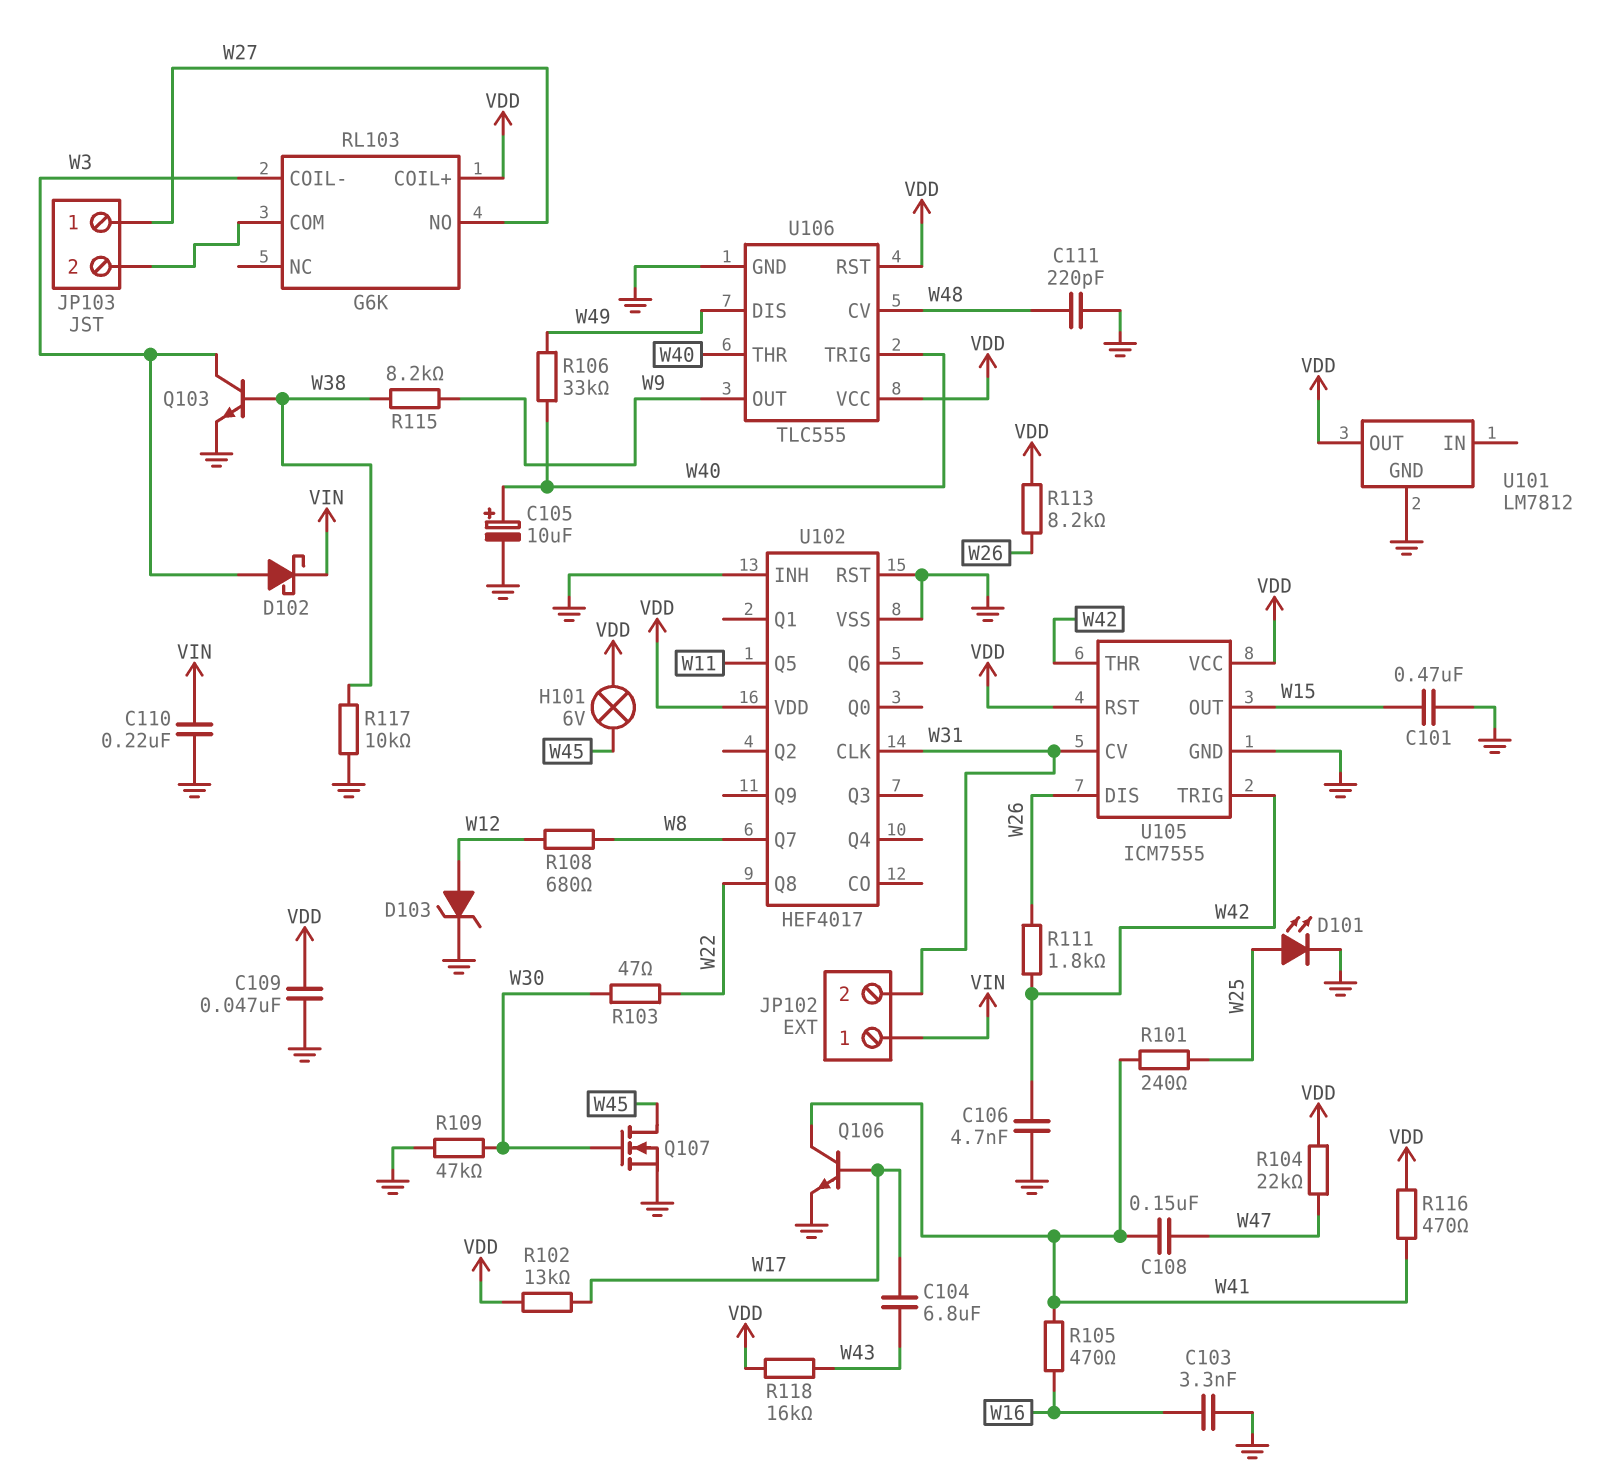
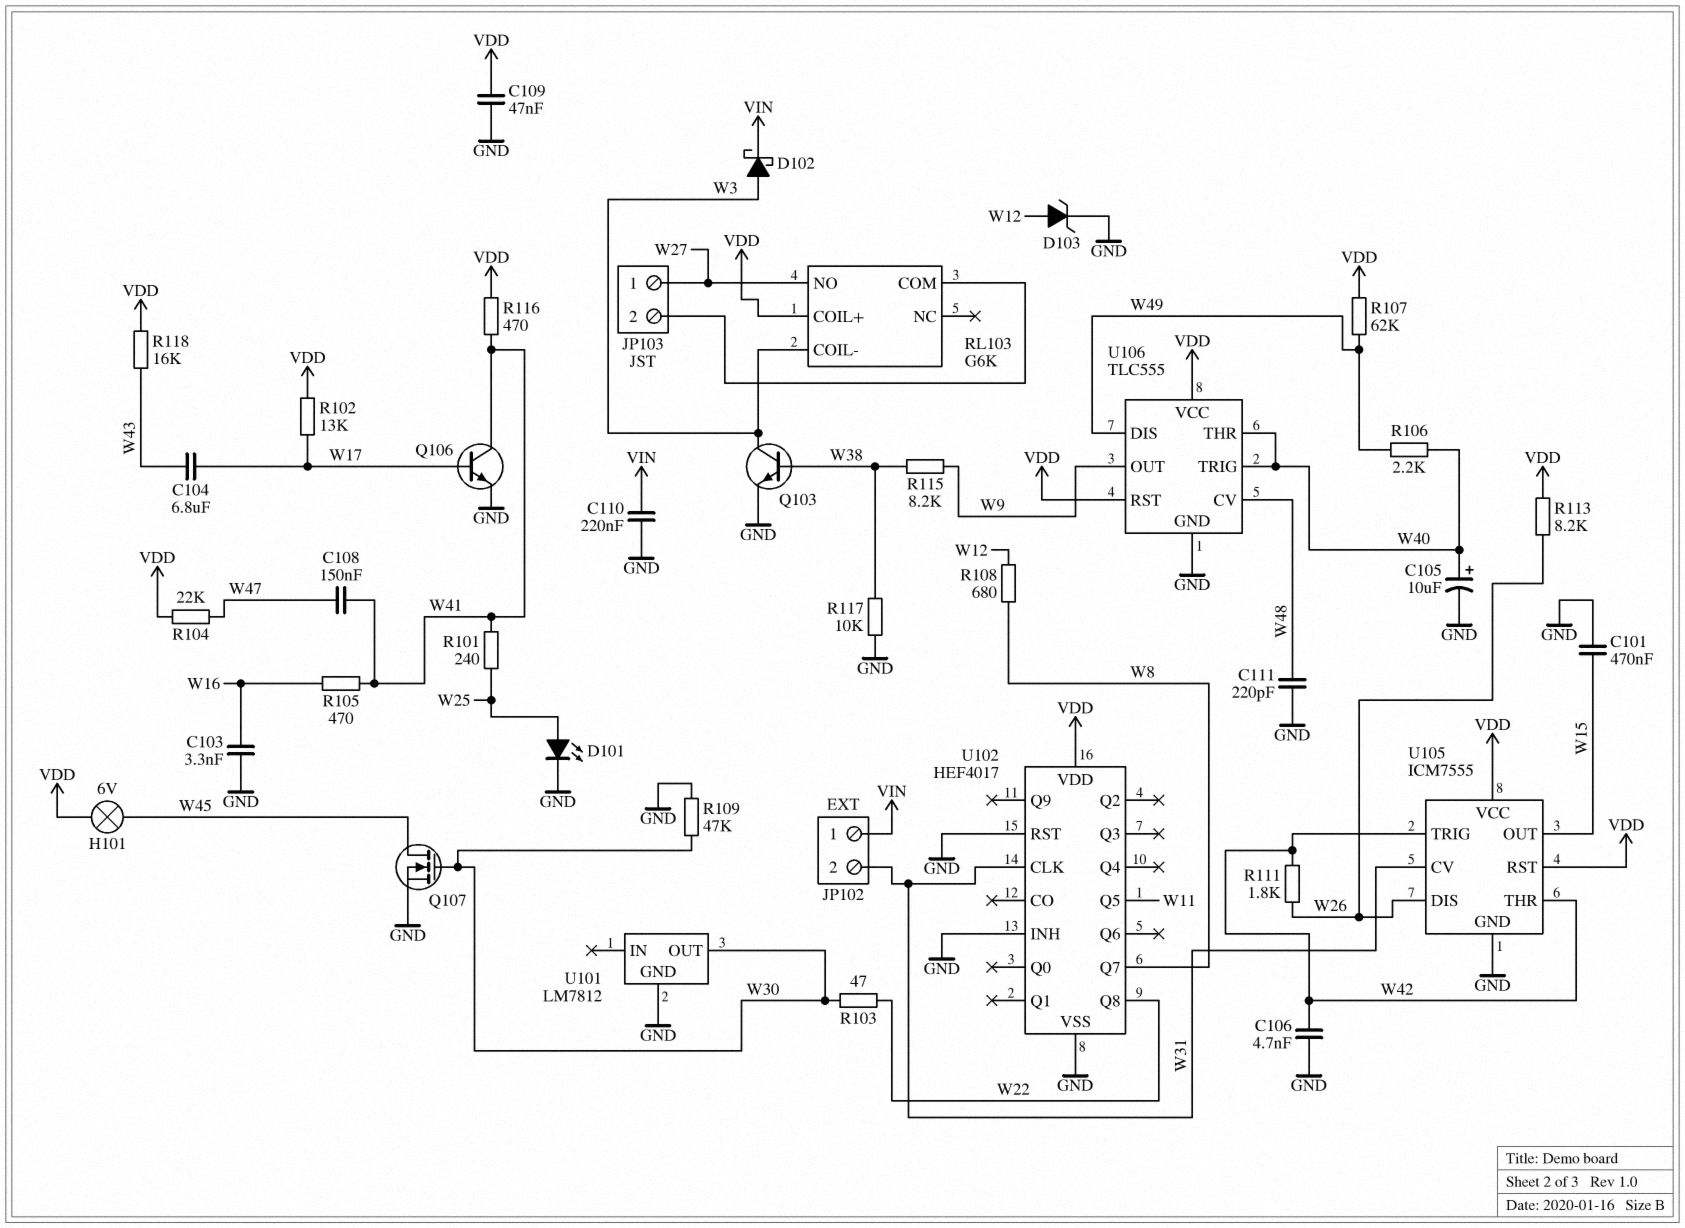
R106: 33k (W40, W49) -> 2.2k (W40, W49)
R107: none -> 62k (VDD, W49)
U101 pin OUT: VDD -> W30

